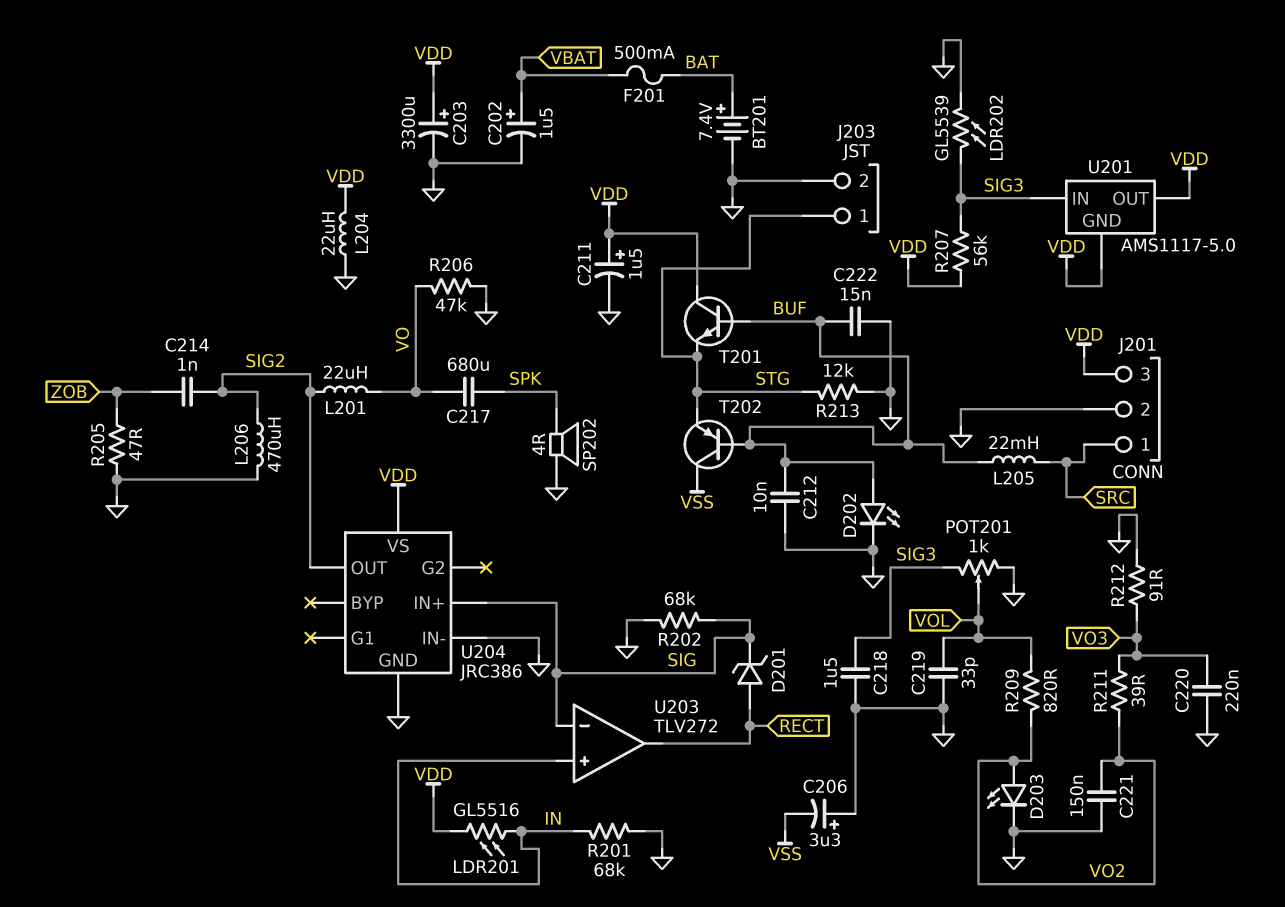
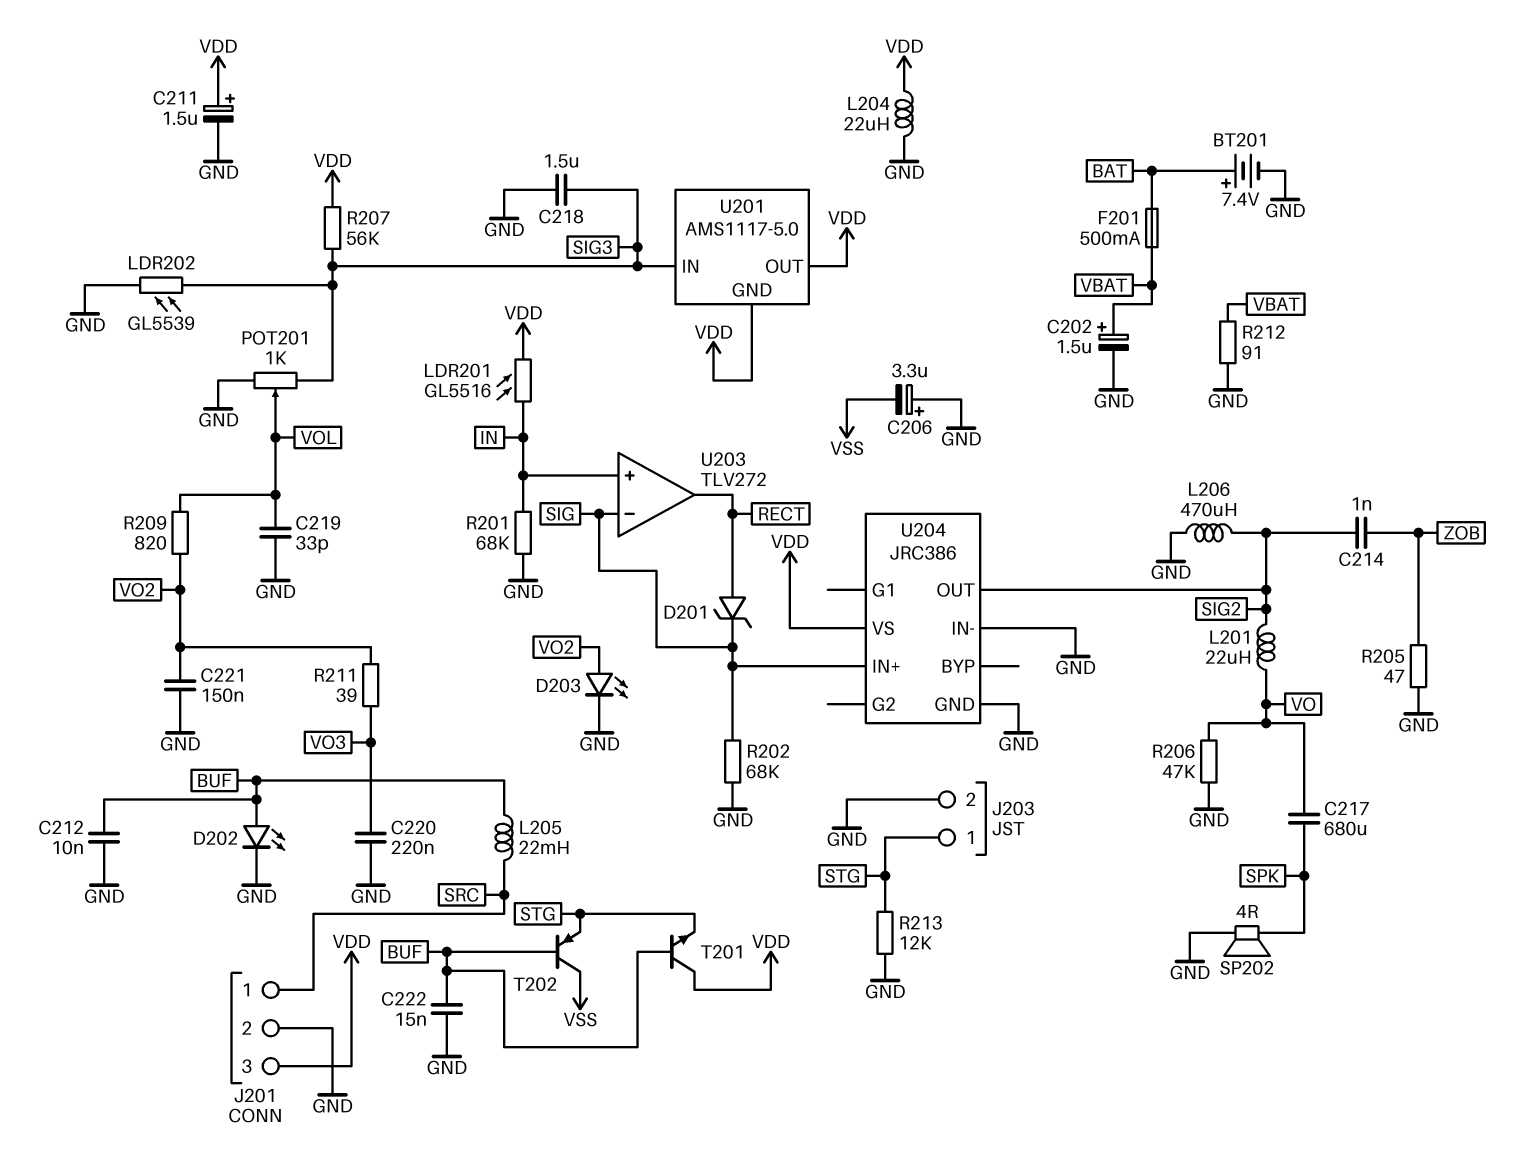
C203: 3300uF (plus VDD, minus GND) -> none
R212: 91 (GND, VO3) -> 91 (GND, VBAT)

